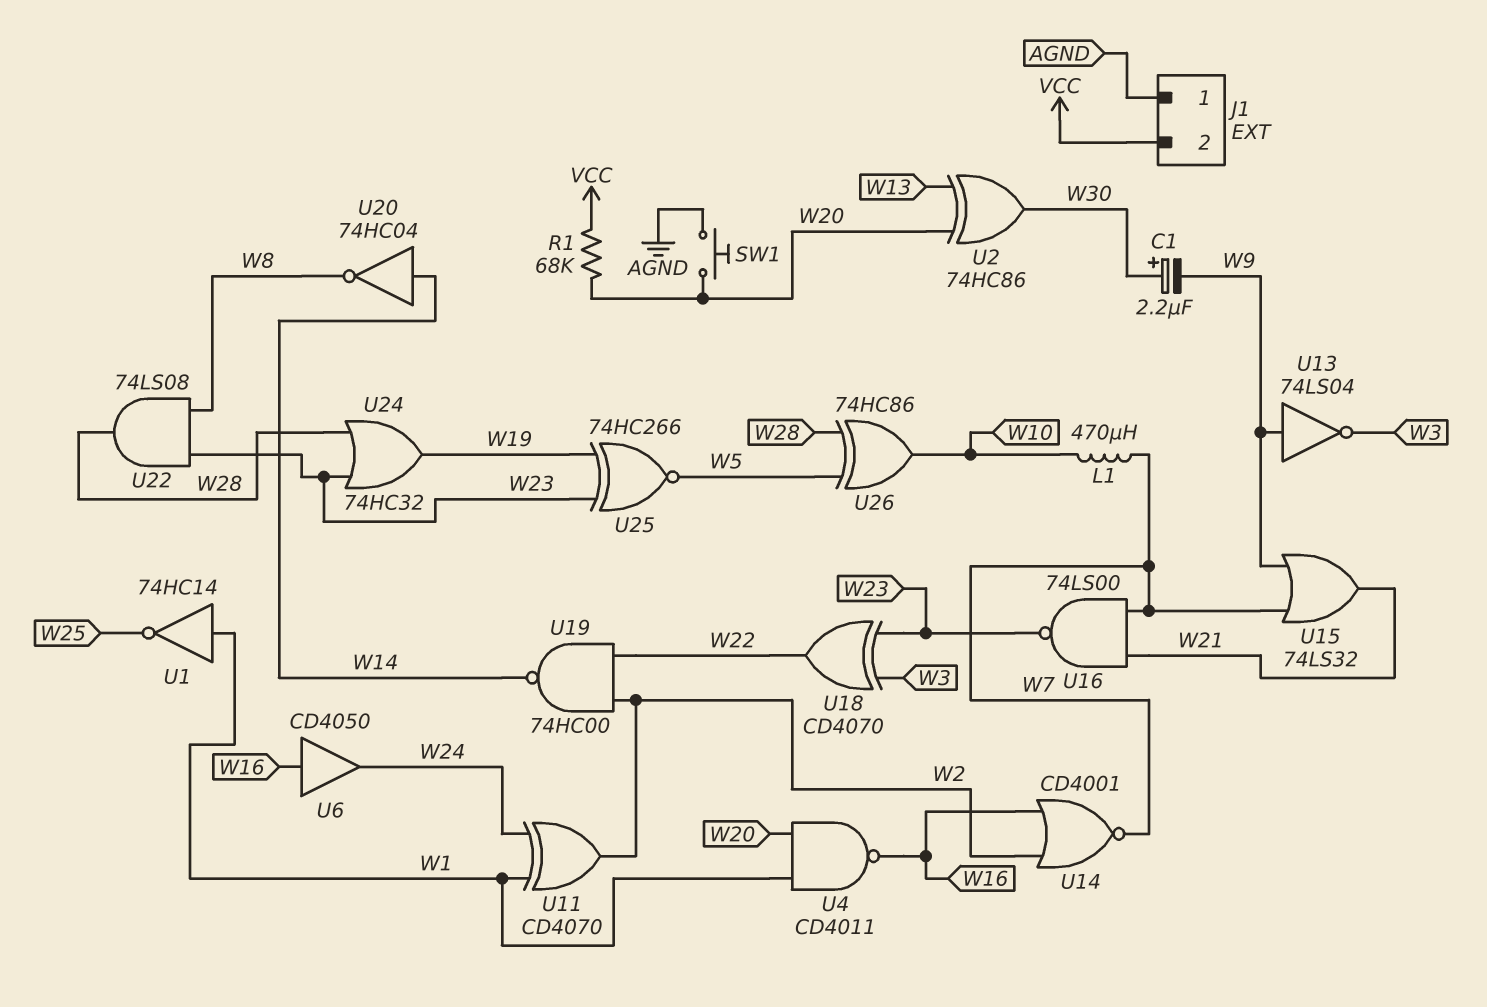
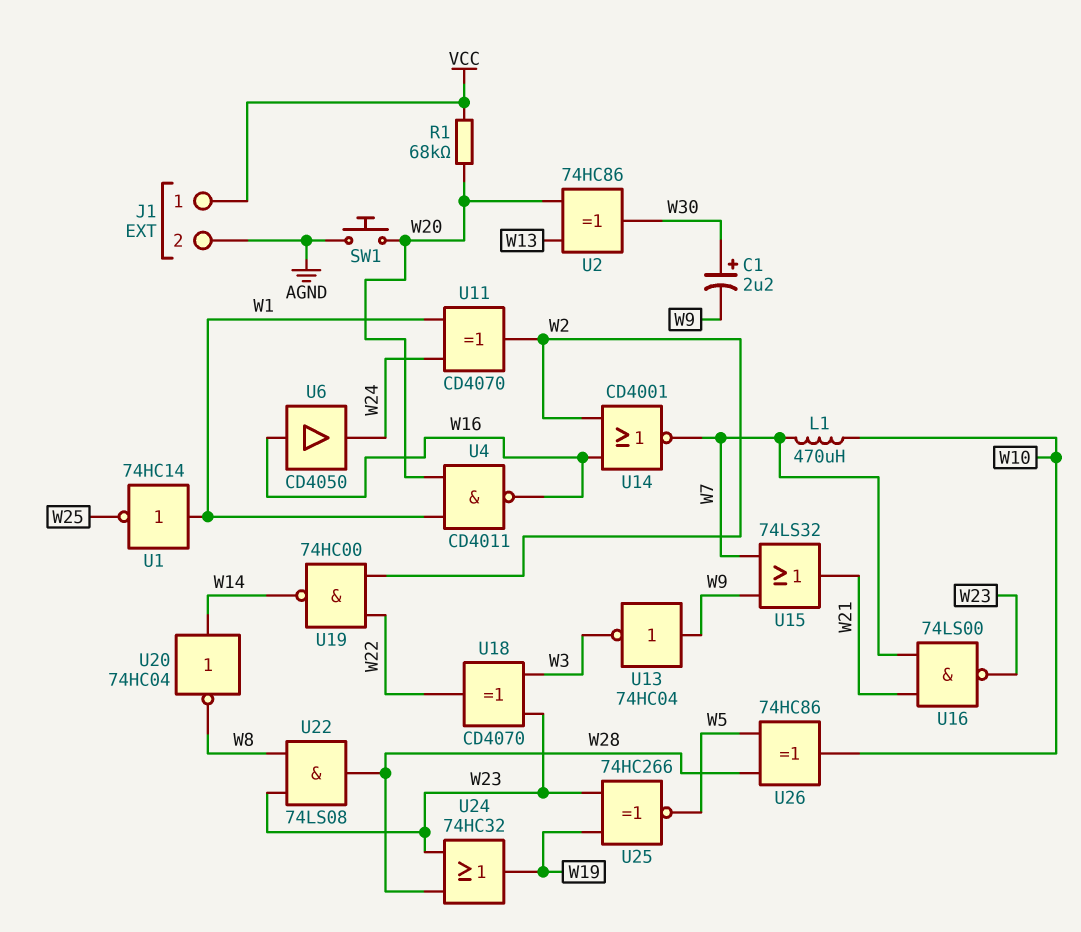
J1 pin 1: AGND -> VCC
J1 pin 2: VCC -> AGND
U13: NOT 74LS04 (in W9, out W3) -> NOT 74HC04 (in W9, out W3)

